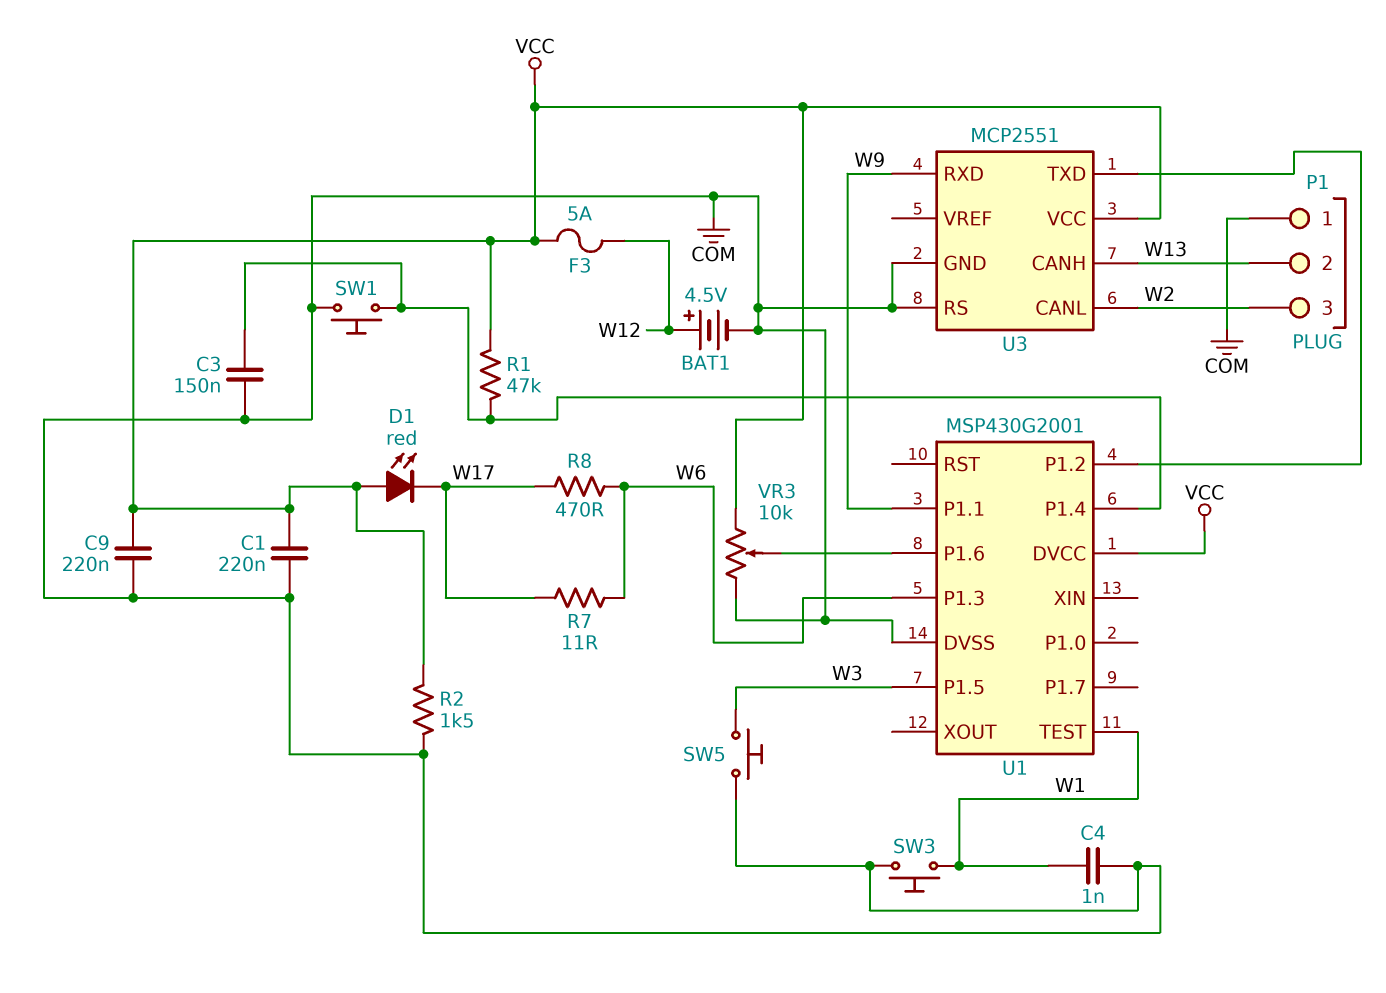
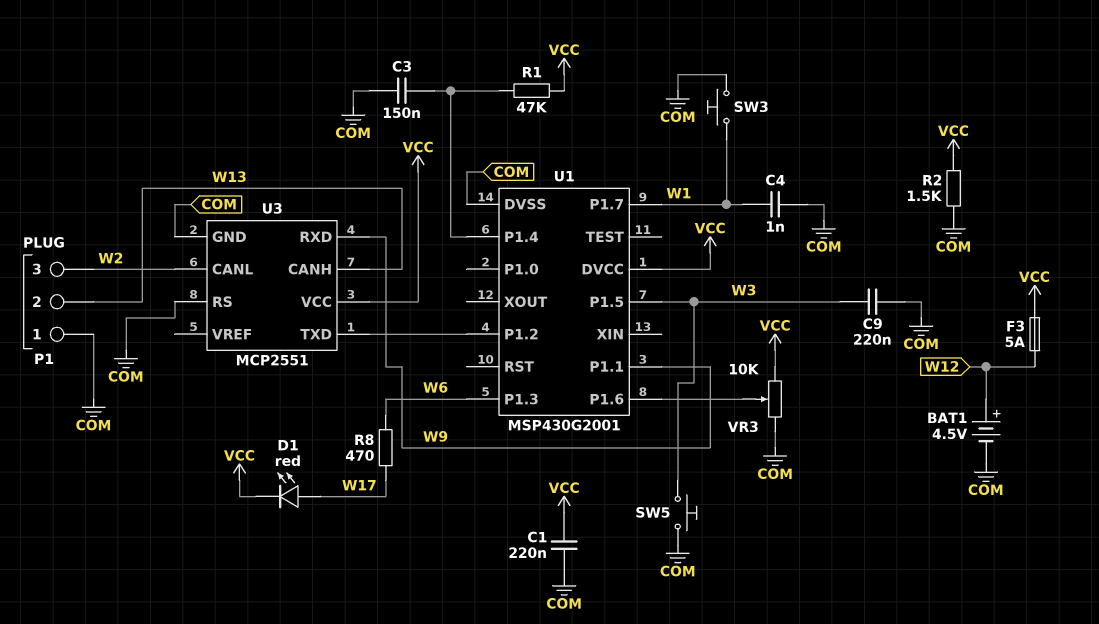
C9: 220nF (COM, VCC) -> 220nF (COM, W3)
D1: LED red (A VCC, K W17) -> LED red (A W17, K VCC)
R7: 11 (W6, W17) -> none
SW1: button (COM, U1/P1.4) -> none
U1 pin P1.7: none -> W1
U1 pin TEST: W1 -> none

